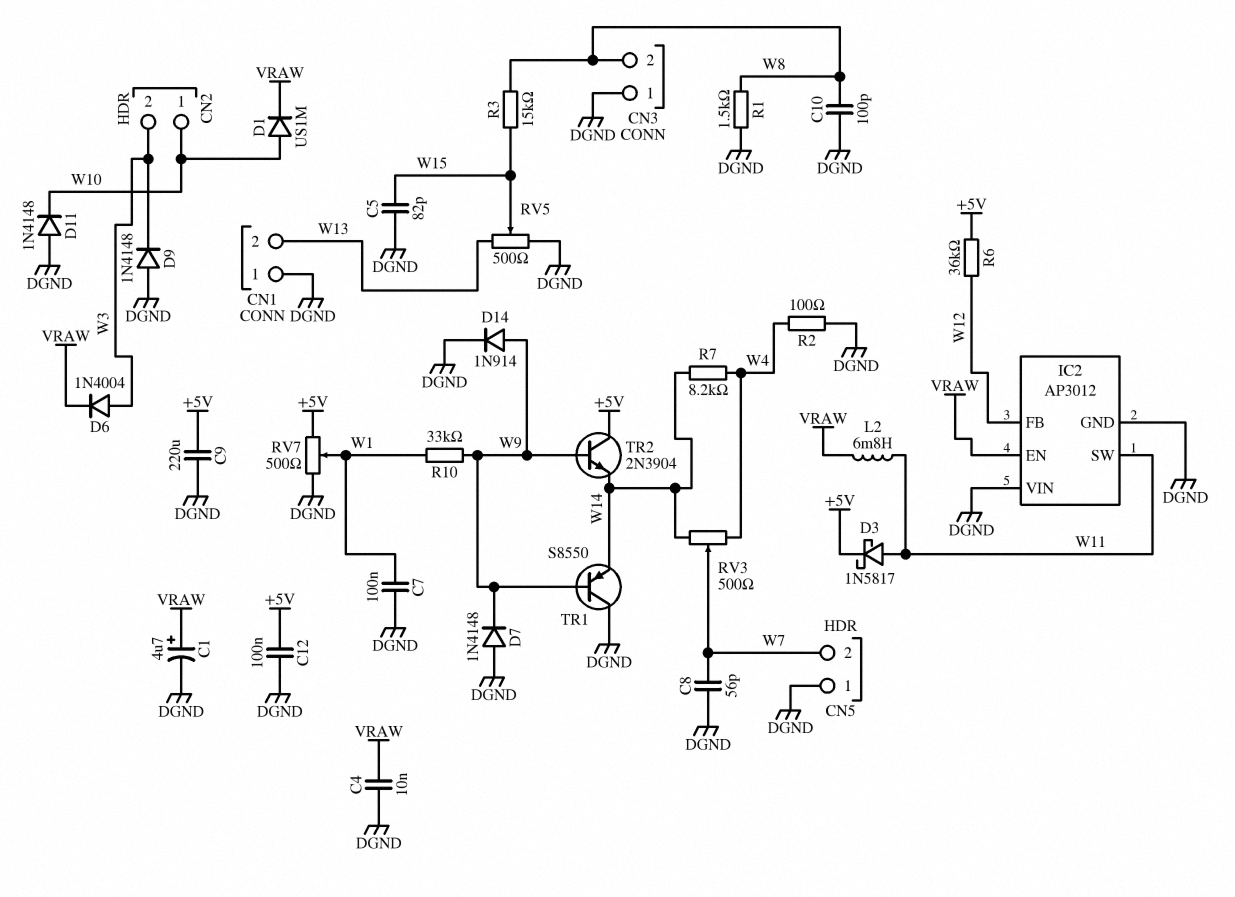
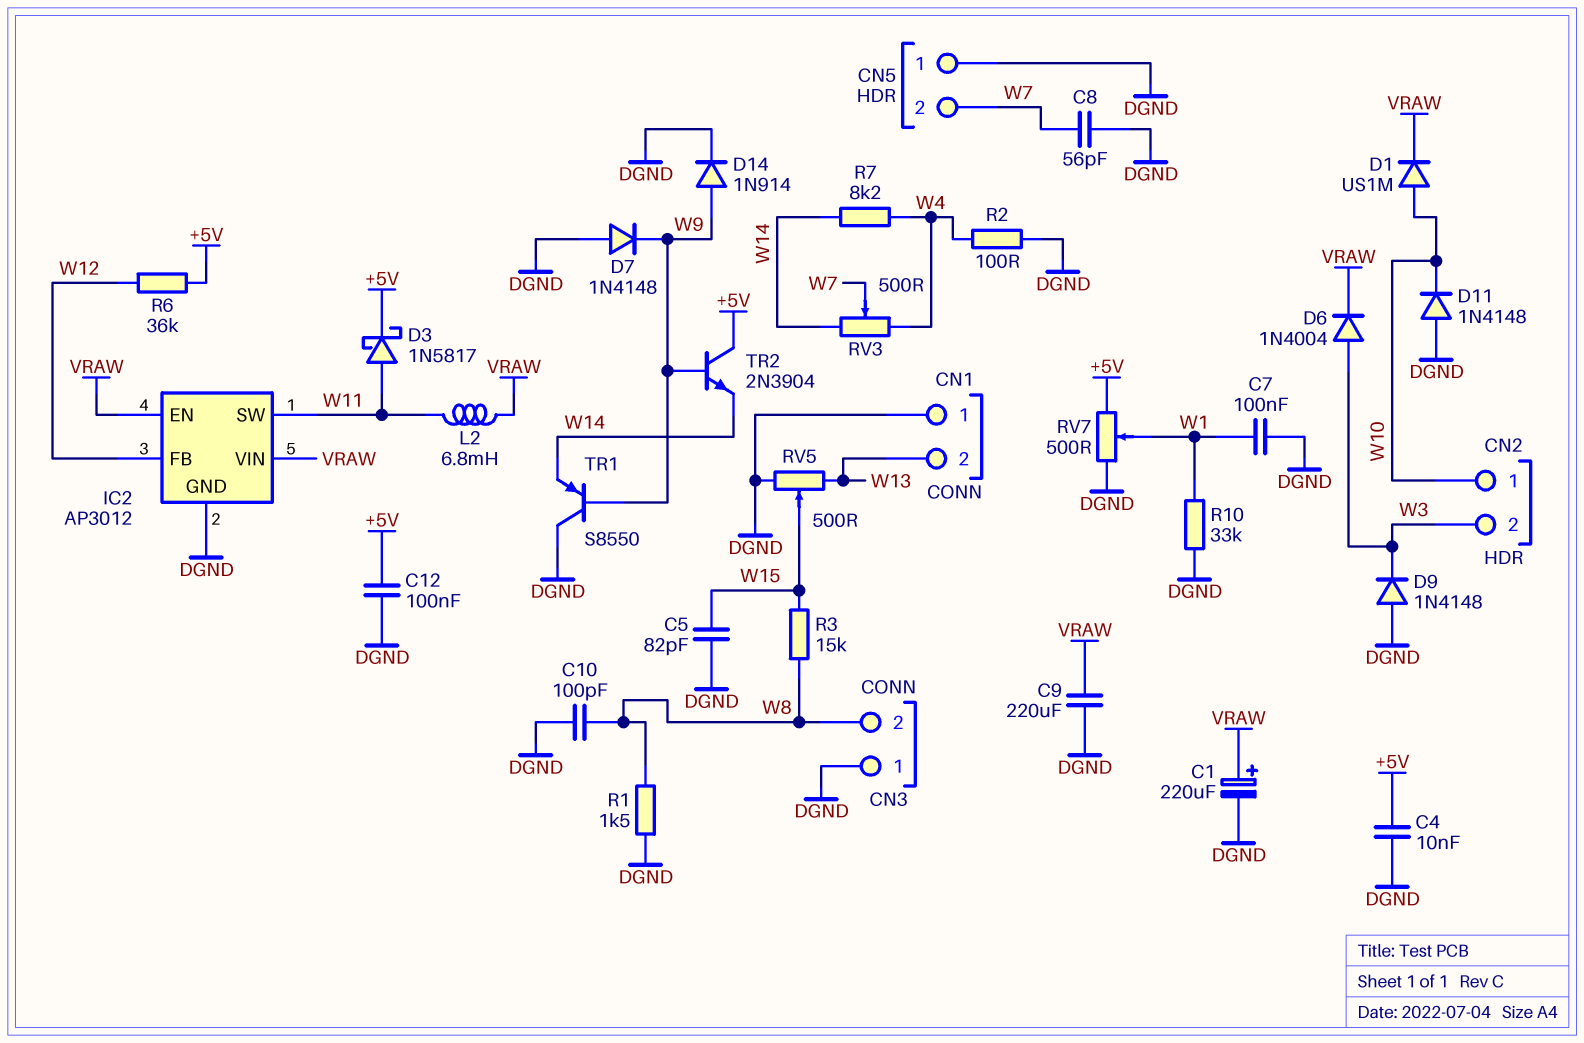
C1: 4.7uF (plus VRAW, minus DGND) -> 220uF (plus VRAW, minus DGND)
C4: 10nF (DGND, VRAW) -> 10nF (+5V, DGND)
C9: 220uF (+5V, DGND) -> 220uF (DGND, VRAW)
IC2 pin VIN: DGND -> VRAW
R10: 33k (W1, W9) -> 33k (DGND, W1)

